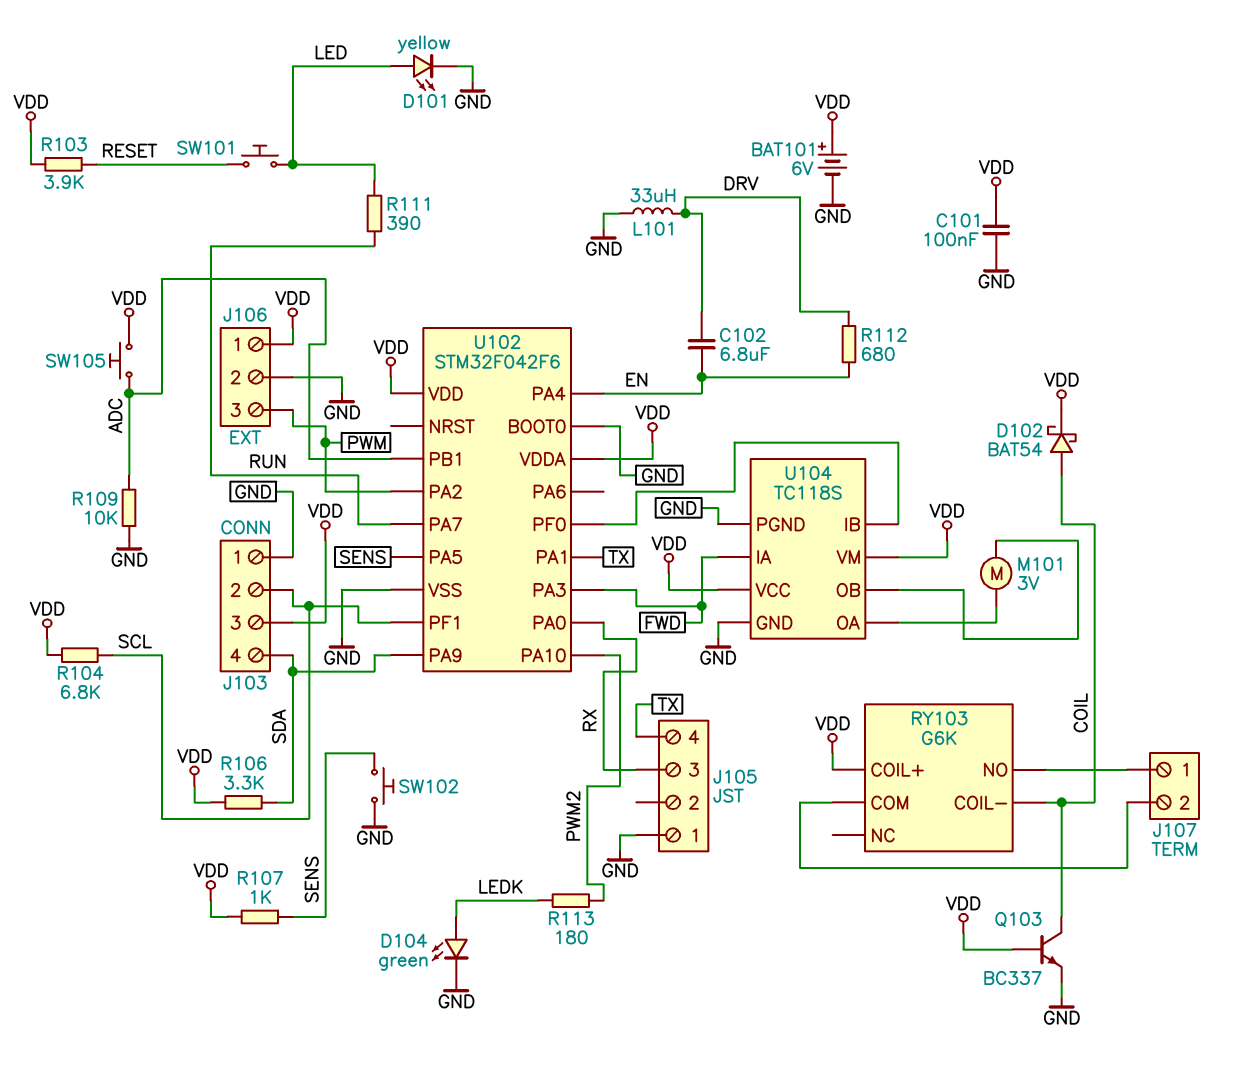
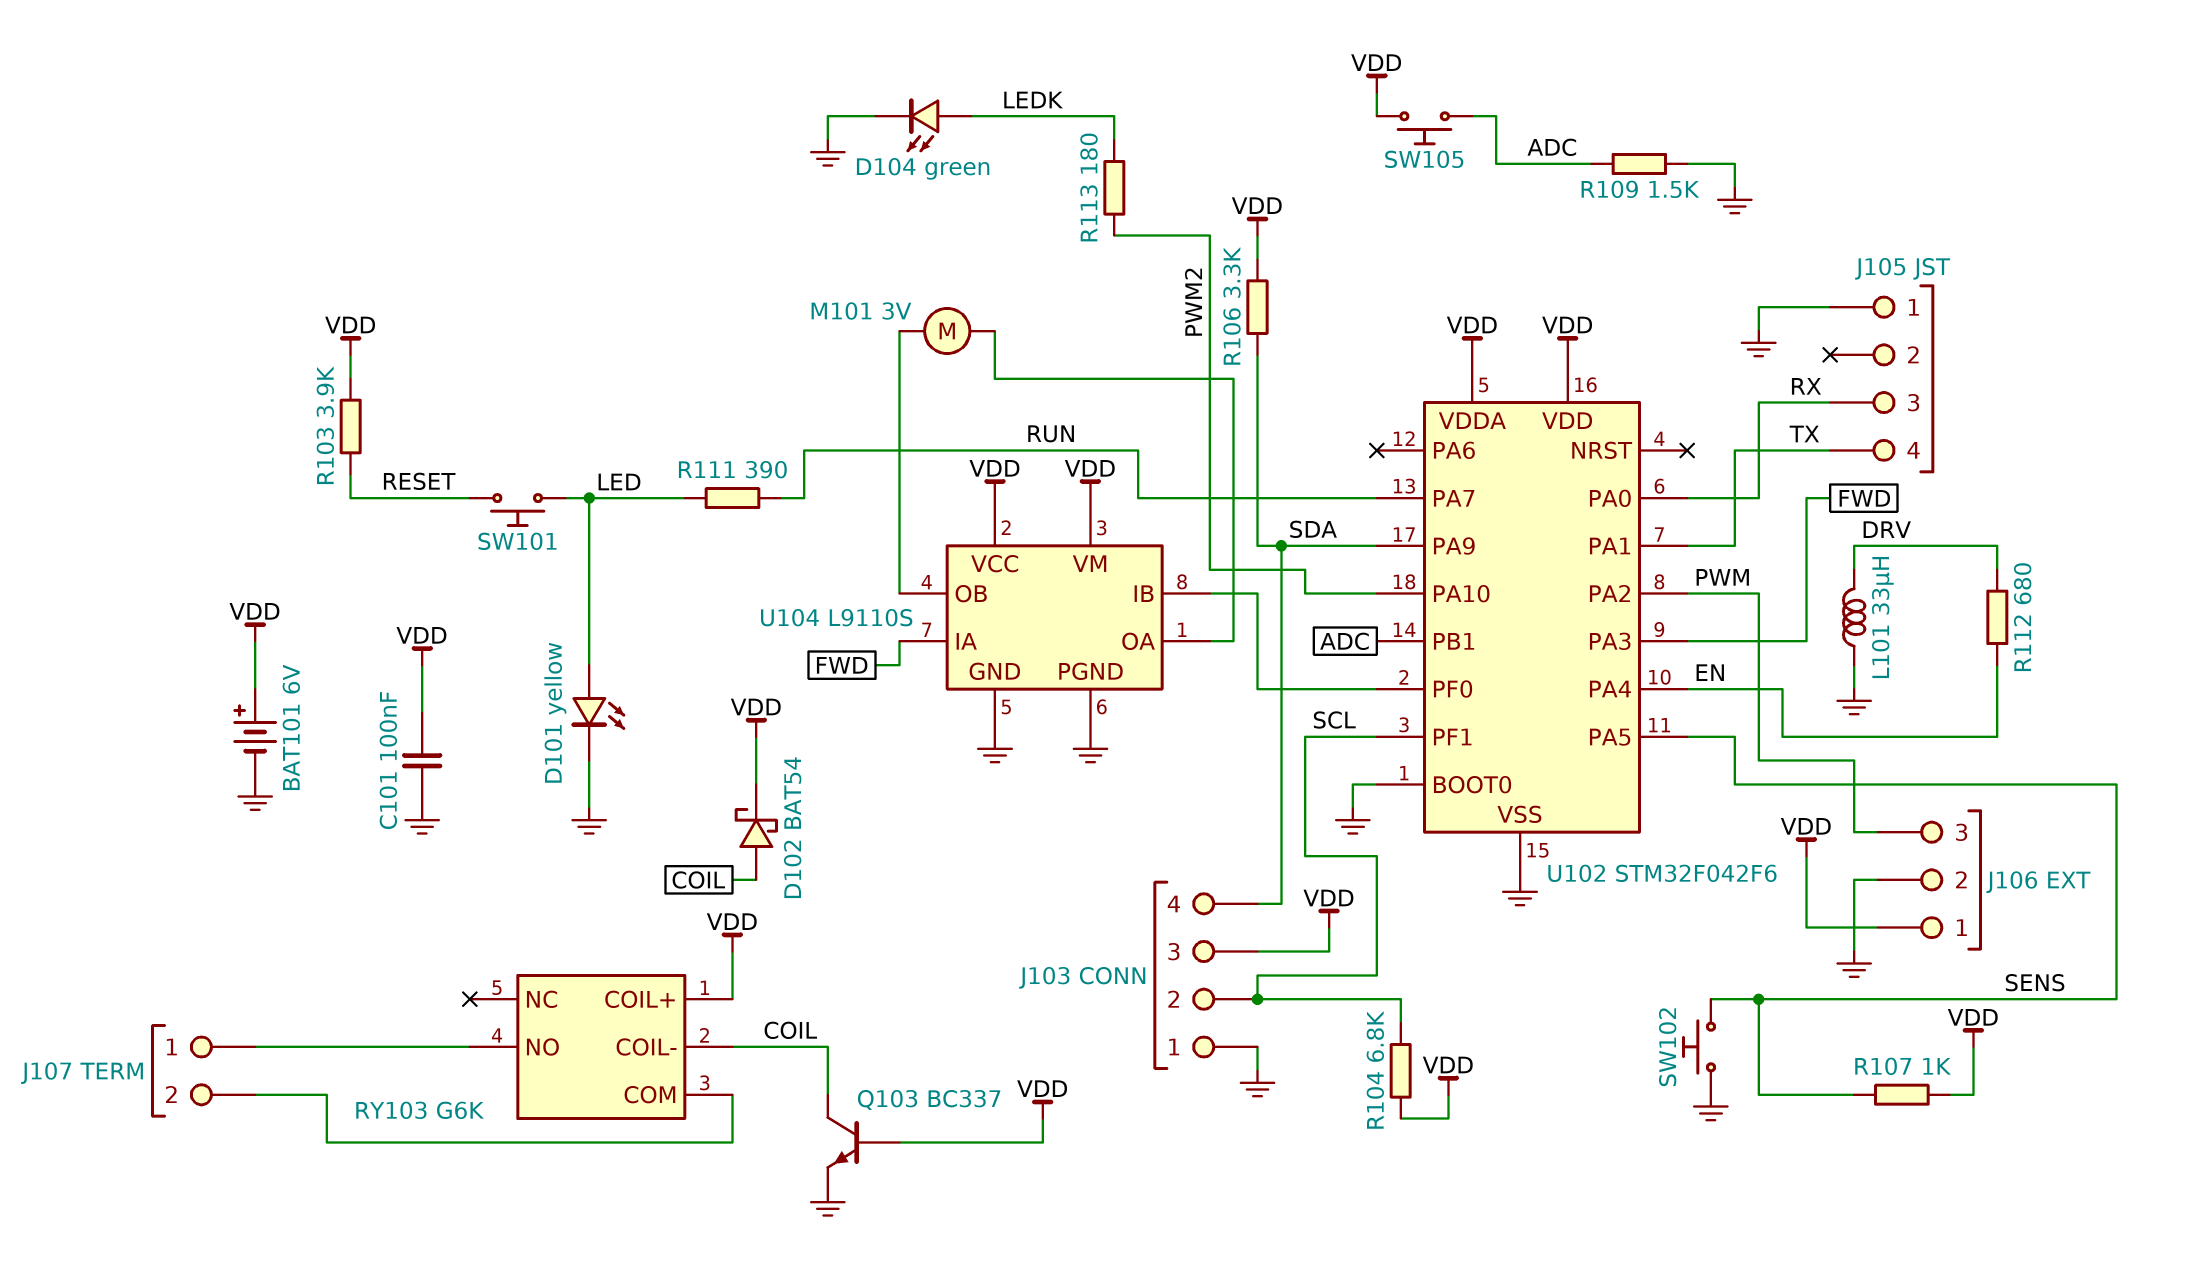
C102: 6.8uF (DRV, EN) -> none
R109: 10k (ADC, GND) -> 1.5k (ADC, GND)
U104: TC118S -> L9110S

